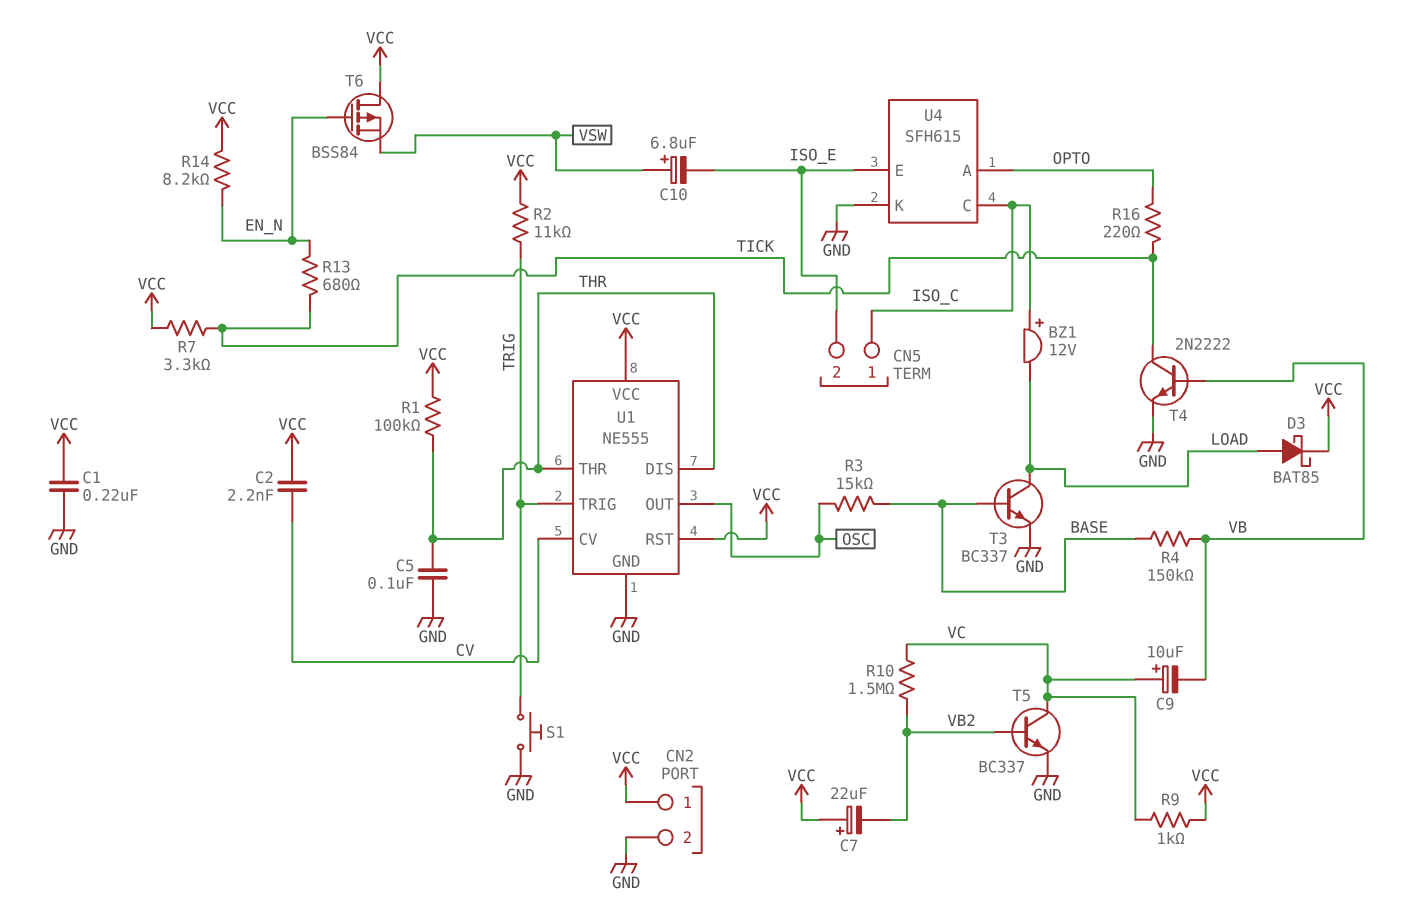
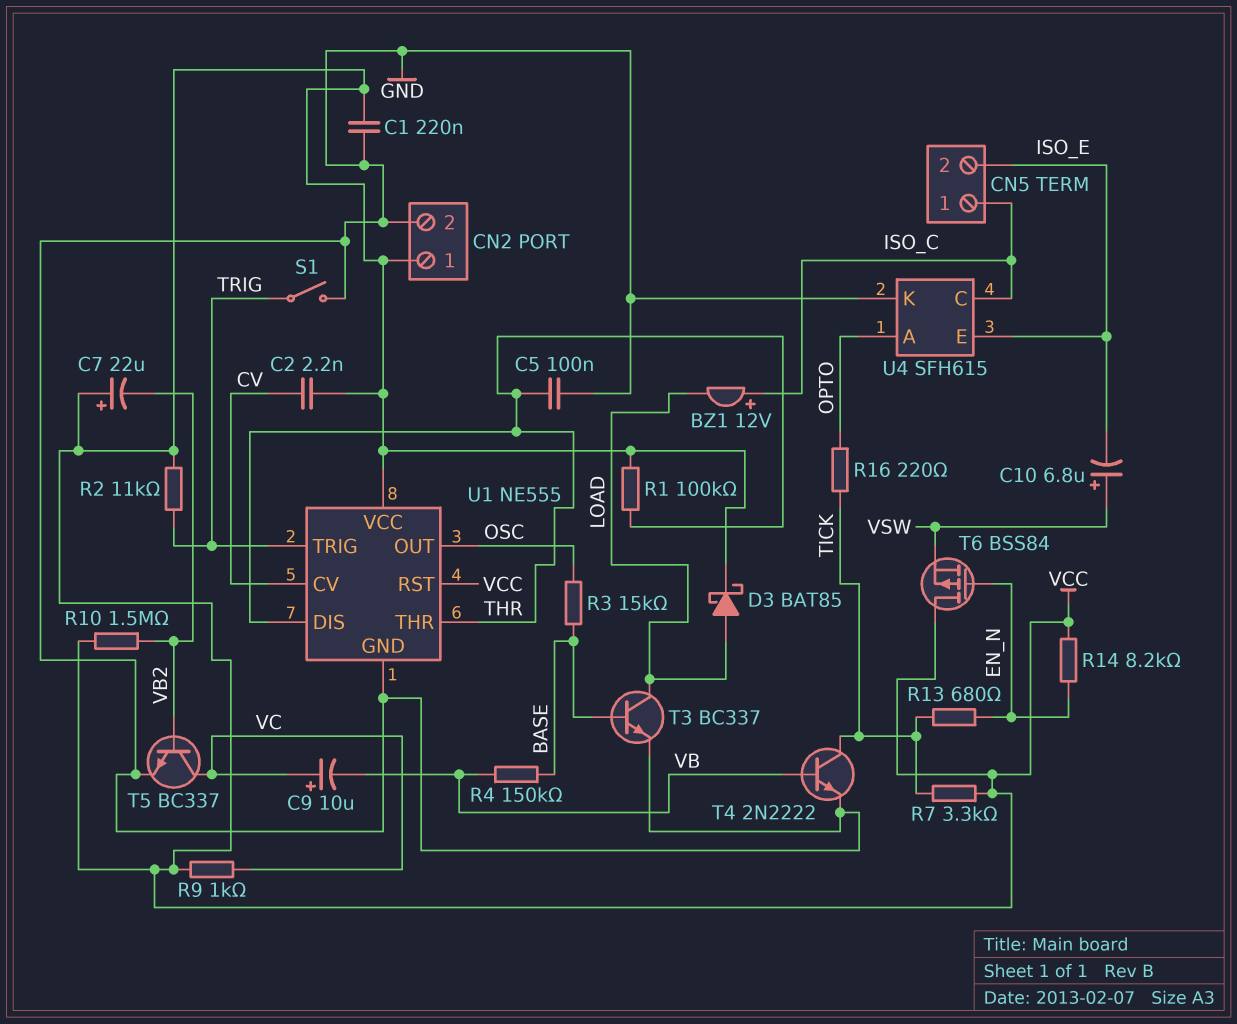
R10: 1.5M (VB2, VC) -> 1.5M (VB2, VCC)
S1: button (GND, TRIG) -> switch (GND, TRIG)

